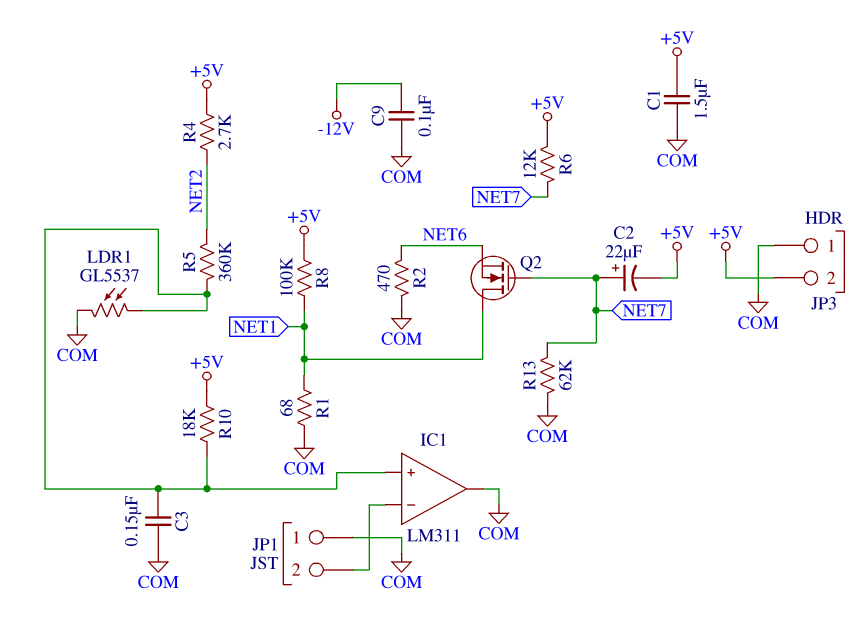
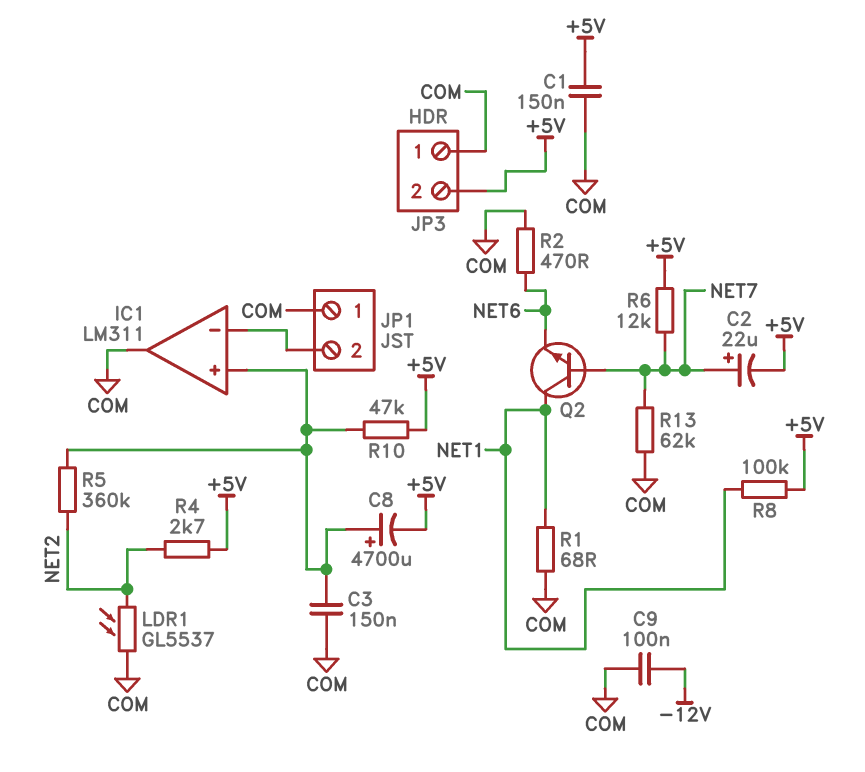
C1: 1.5uF (+5V, COM) -> 150nF (+5V, COM)
C8: none -> 4700uF (plus IC1/in+, minus +5V)
LDR1: GL5537 (COM, IC1/in+) -> GL5537 (COM, NET2)
Q2: NMOS (G NET7, D NET1, S NET6) -> NPN (B NET7, C NET1, E NET6)
R10: 18k (+5V, IC1/in+) -> 47k (+5V, IC1/in+)

